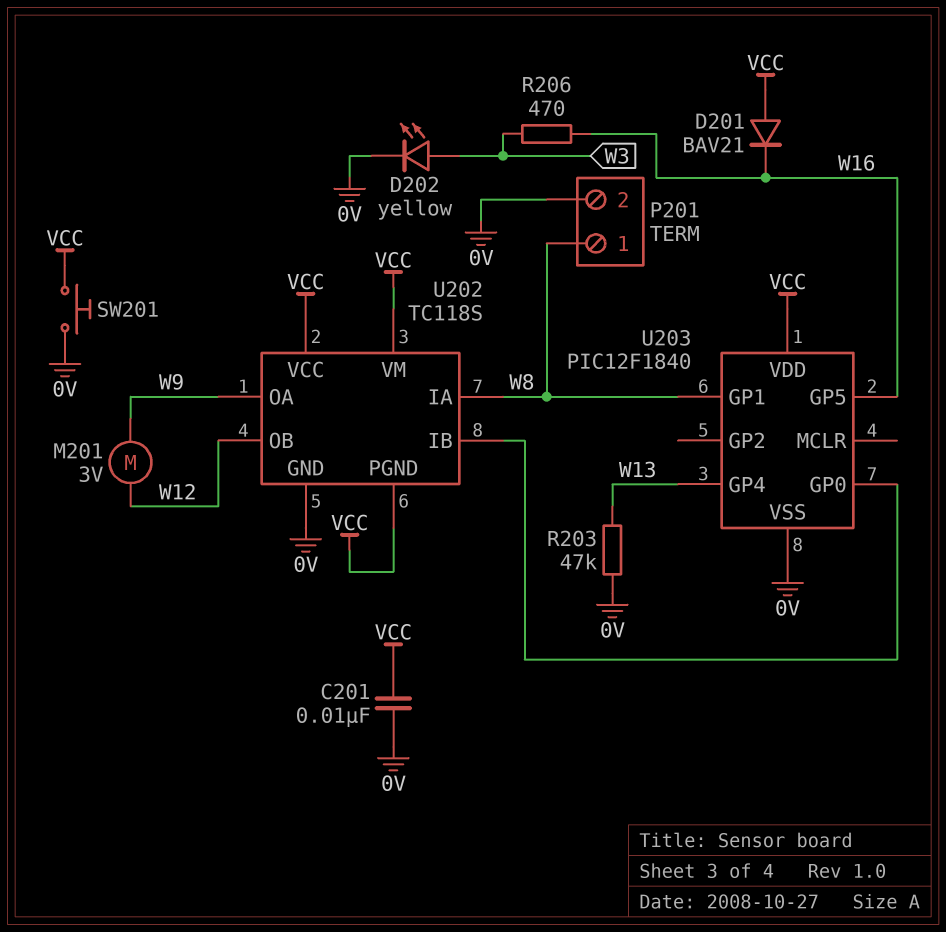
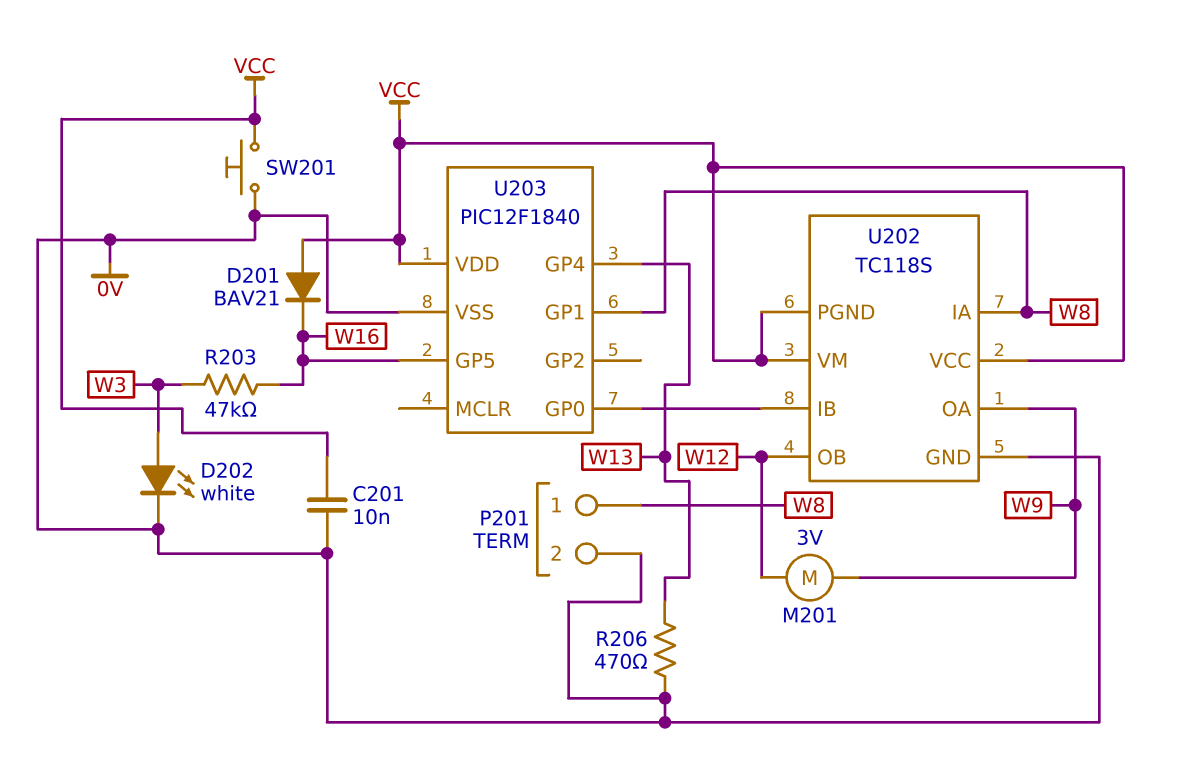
D202: LED yellow (A W3, K 0V) -> LED white (A W3, K 0V)
R203: 47k (0V, W13) -> 47k (W3, W16)
R206: 470 (W3, W16) -> 470 (0V, W13)

